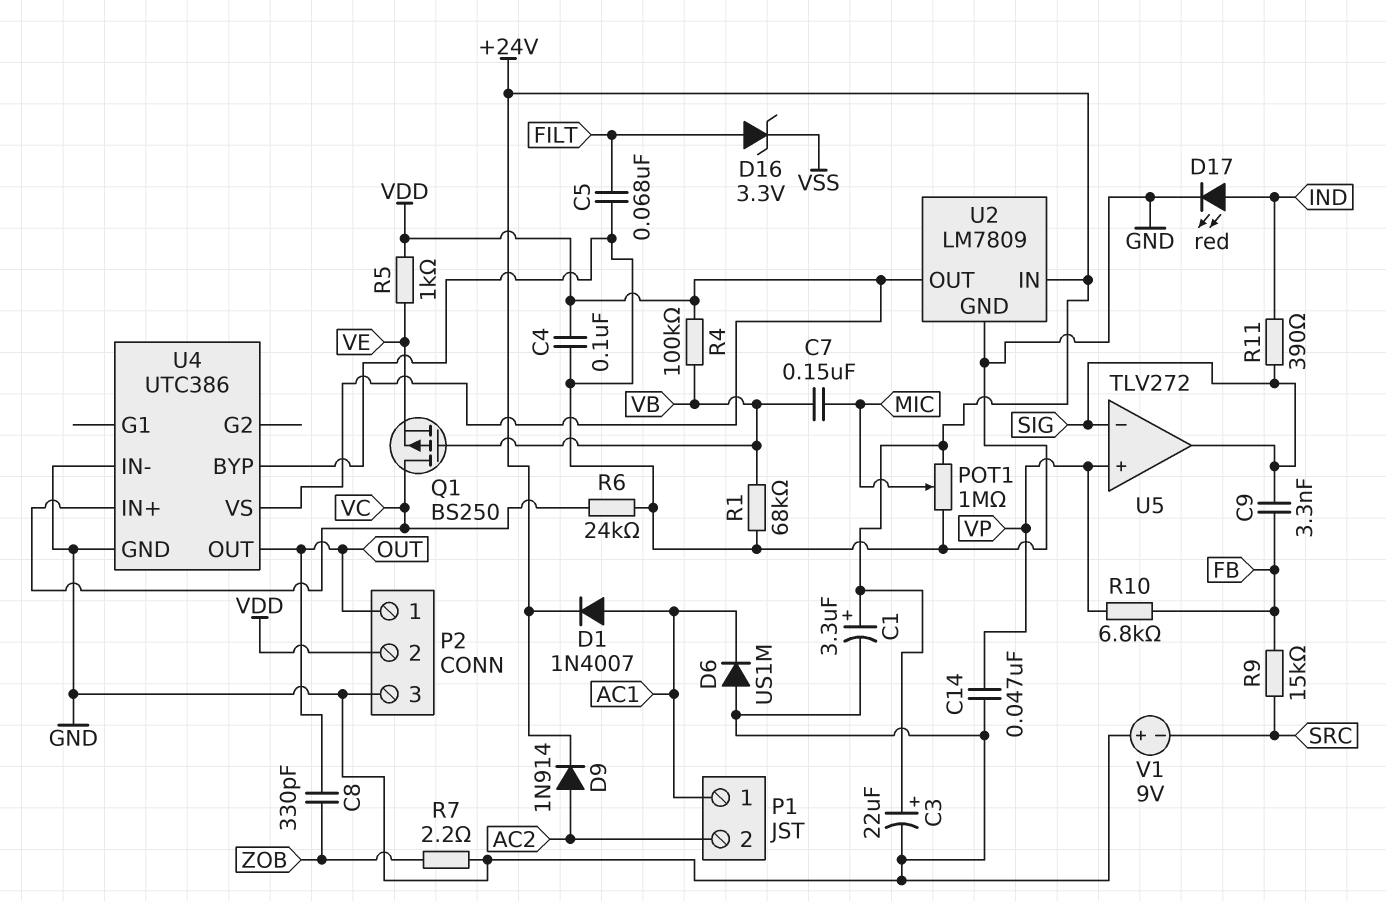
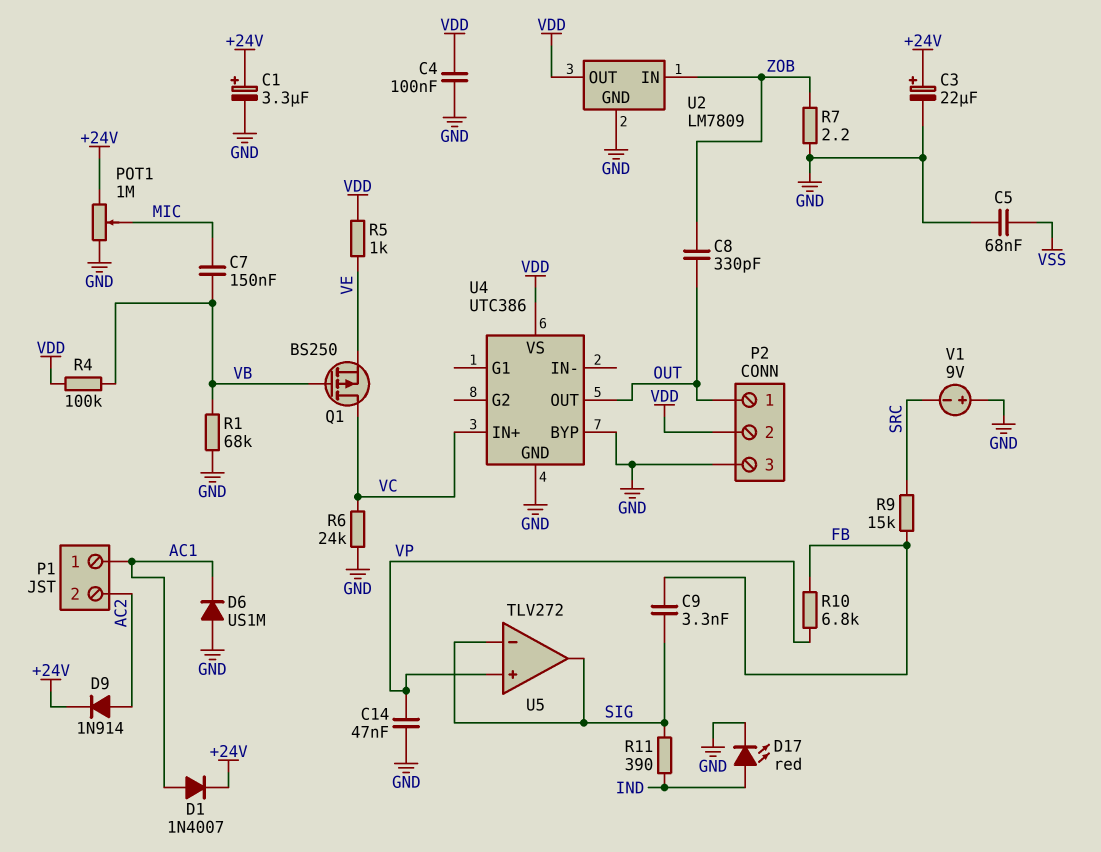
C5: 68nF (FILT, GND) -> 68nF (GND, VSS)
D16: zener 3.3V (A FILT, K VSS) -> none
U2 pin IN: +24V -> ZOB
U4 pin IN-: GND -> none

